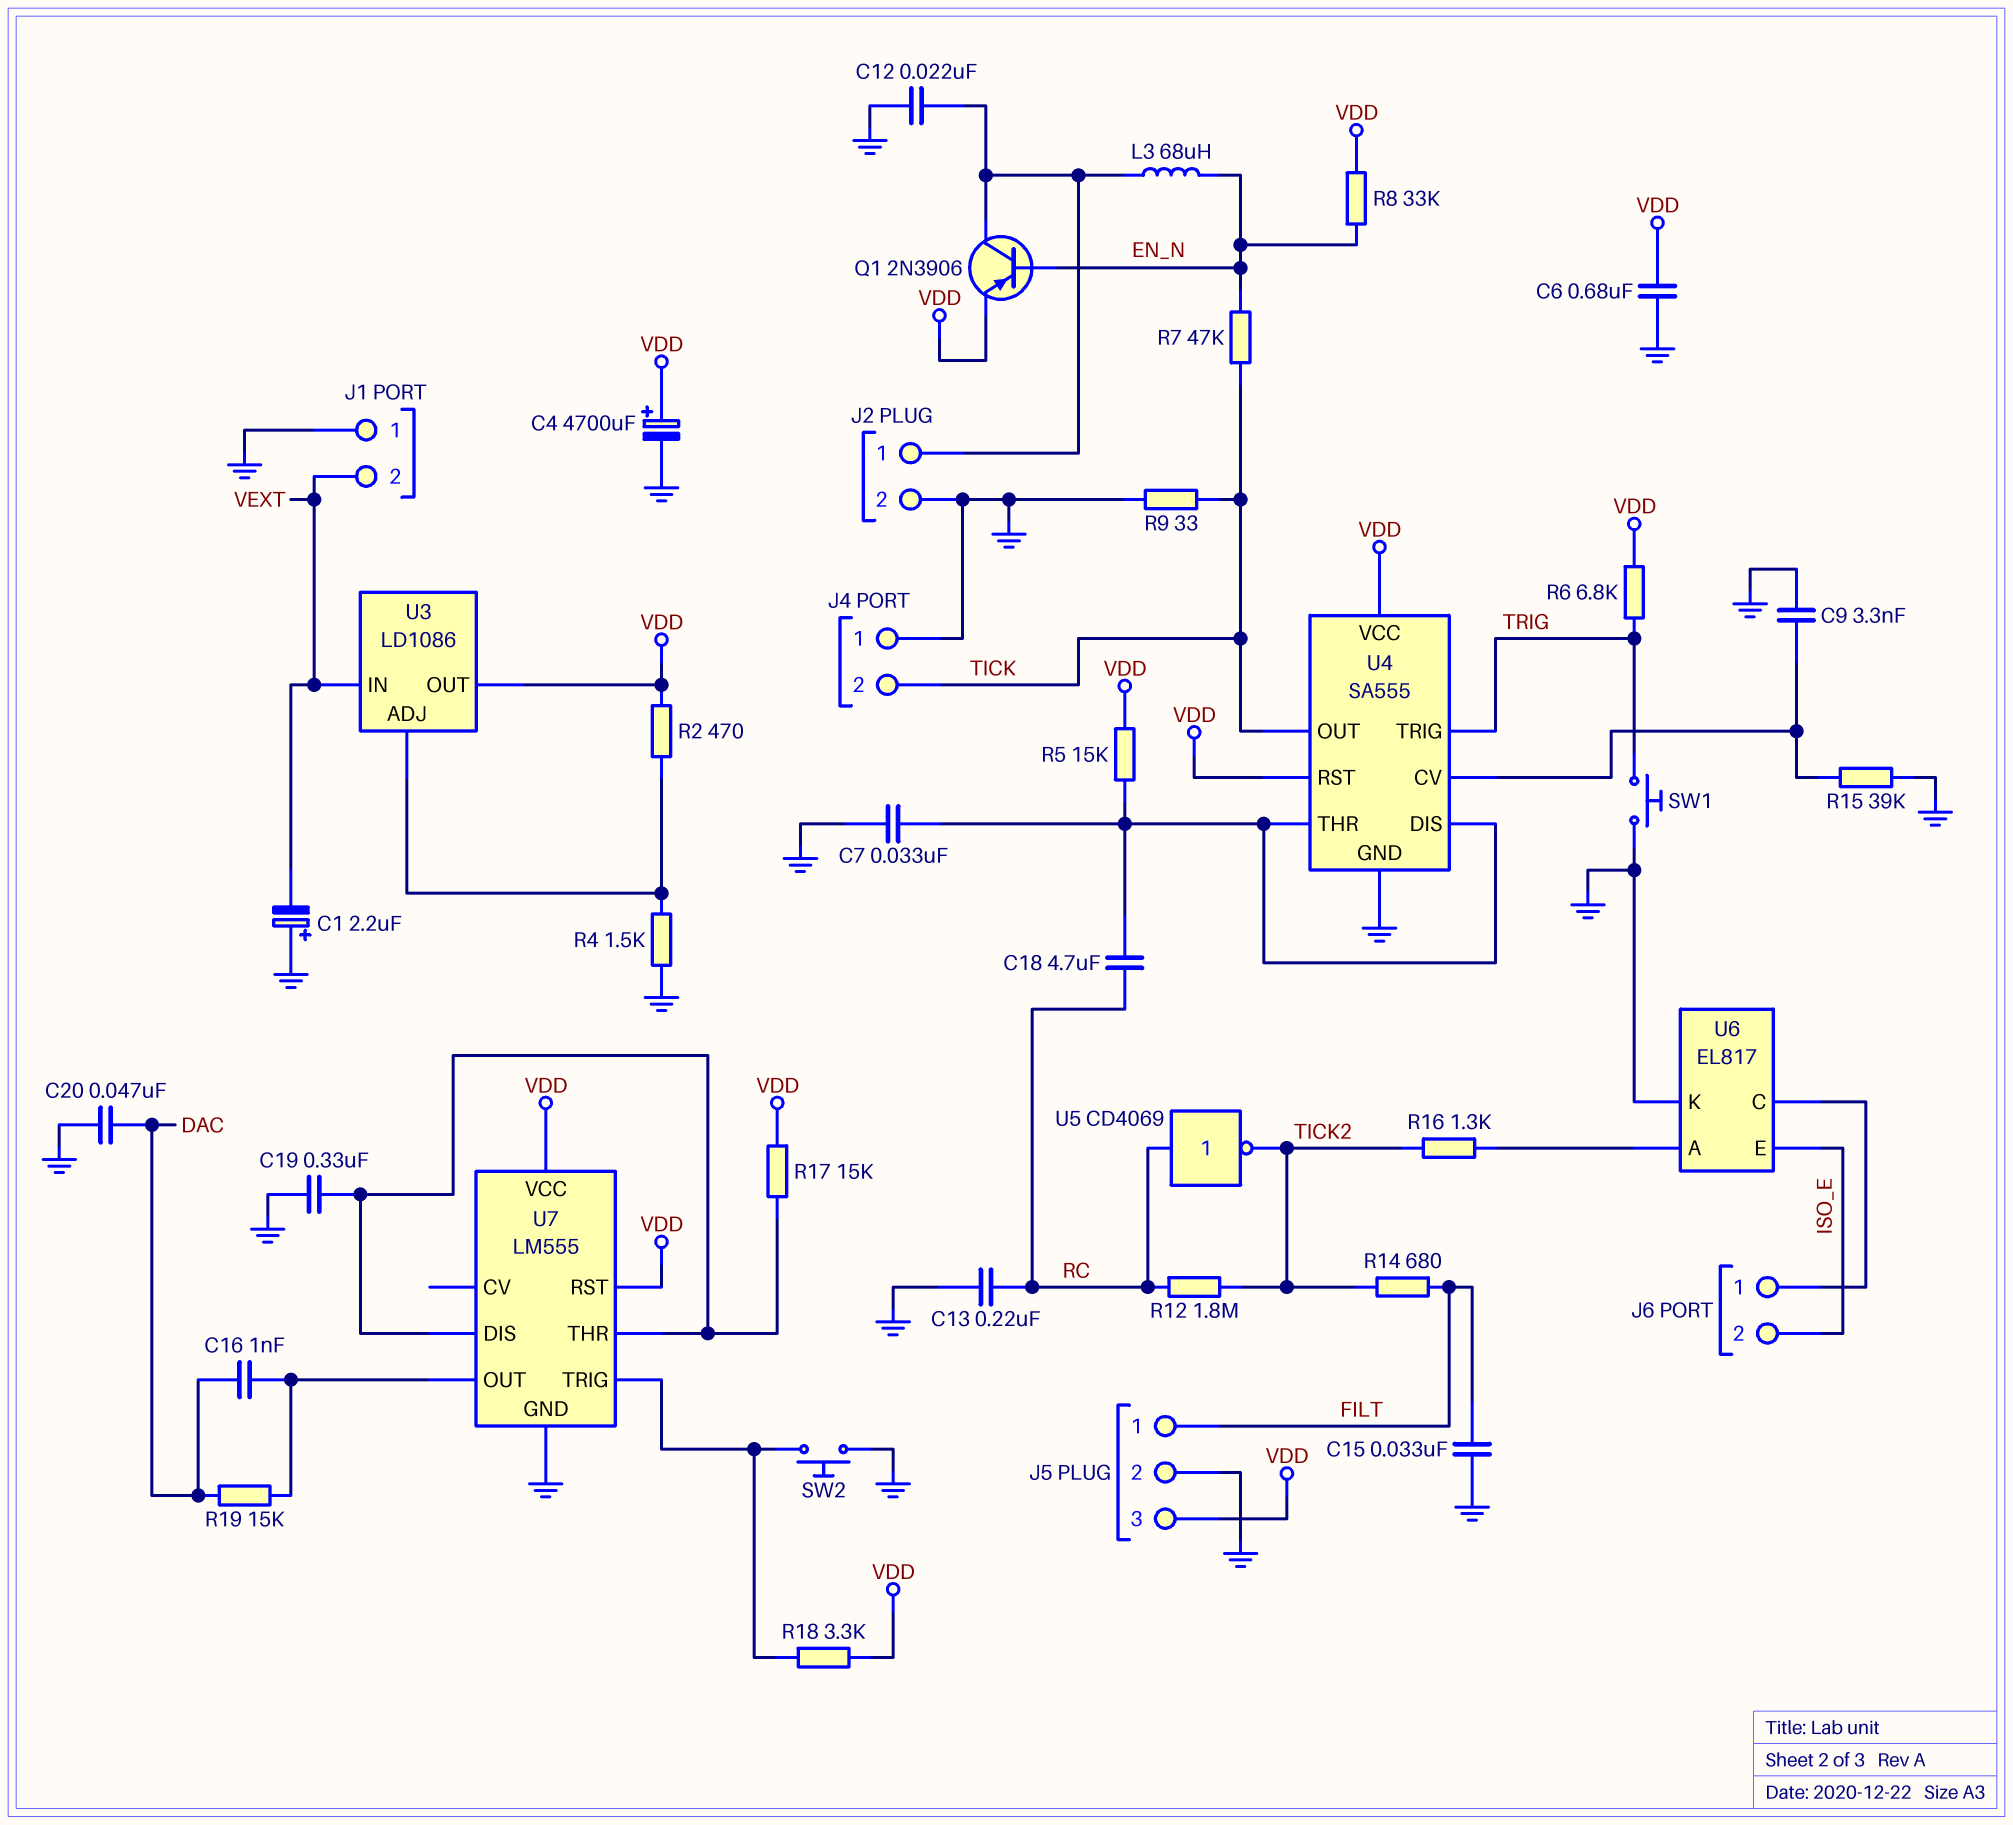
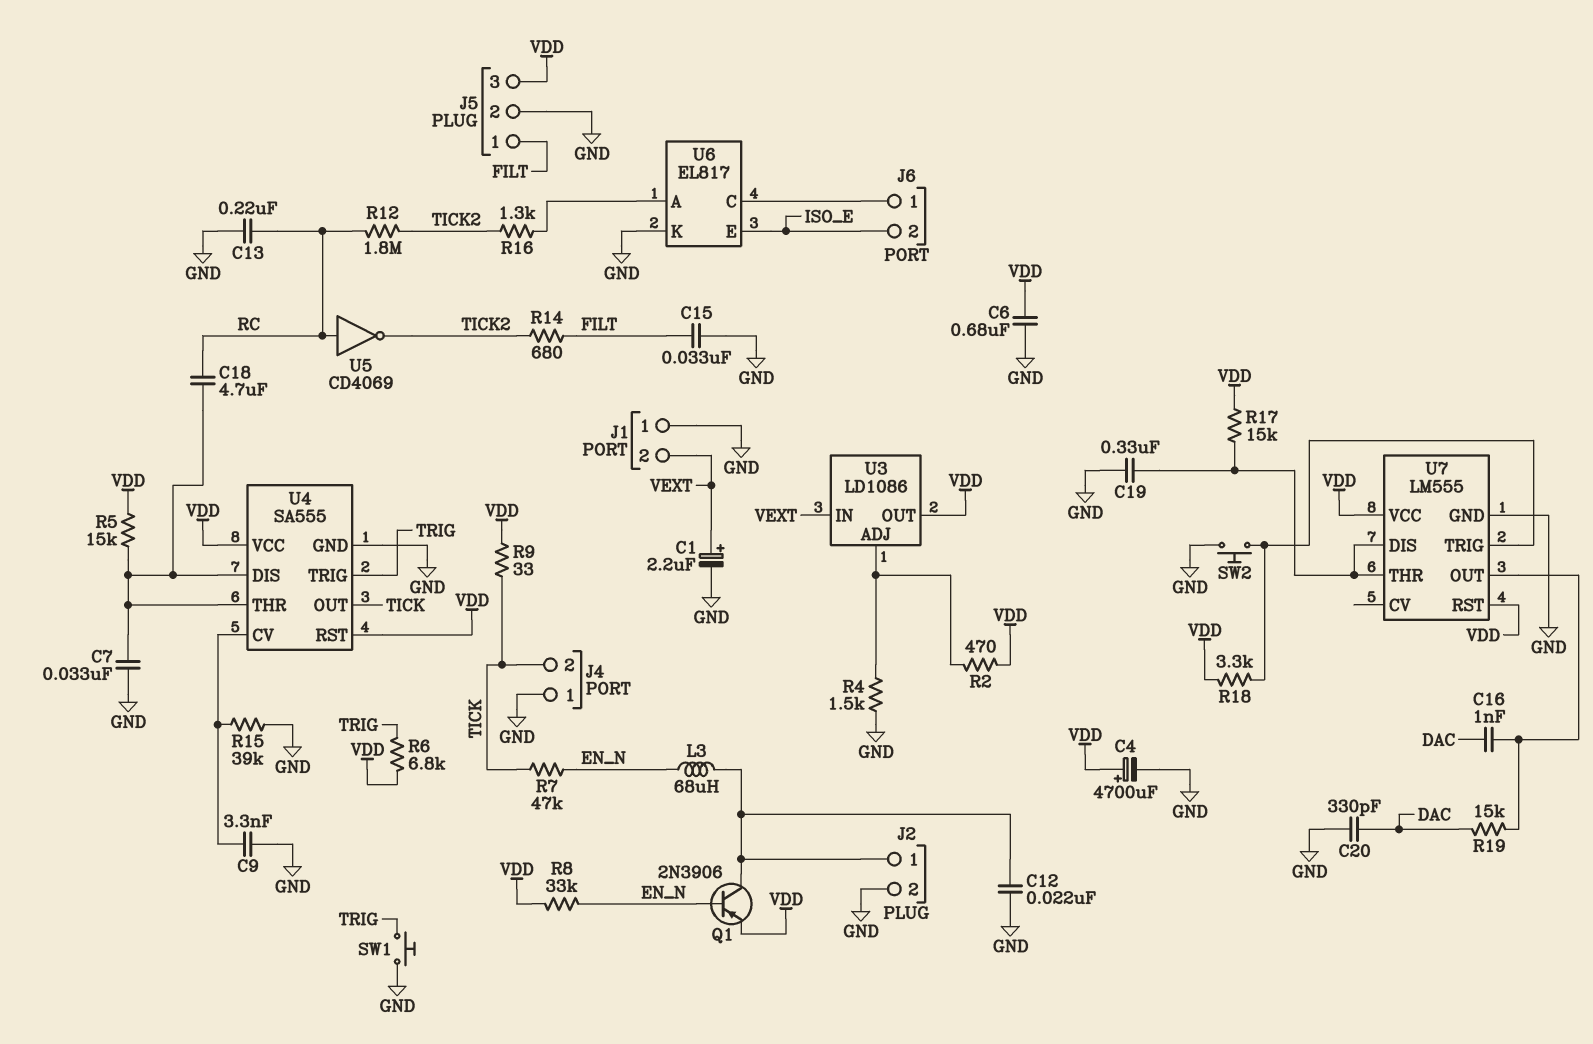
C1: 2.2uF (plus GND, minus VEXT) -> 2.2uF (plus VEXT, minus GND)
C20: 47nF (DAC, GND) -> 330pF (DAC, GND)
R9: 33 (GND, TICK) -> 33 (TICK, VDD)

